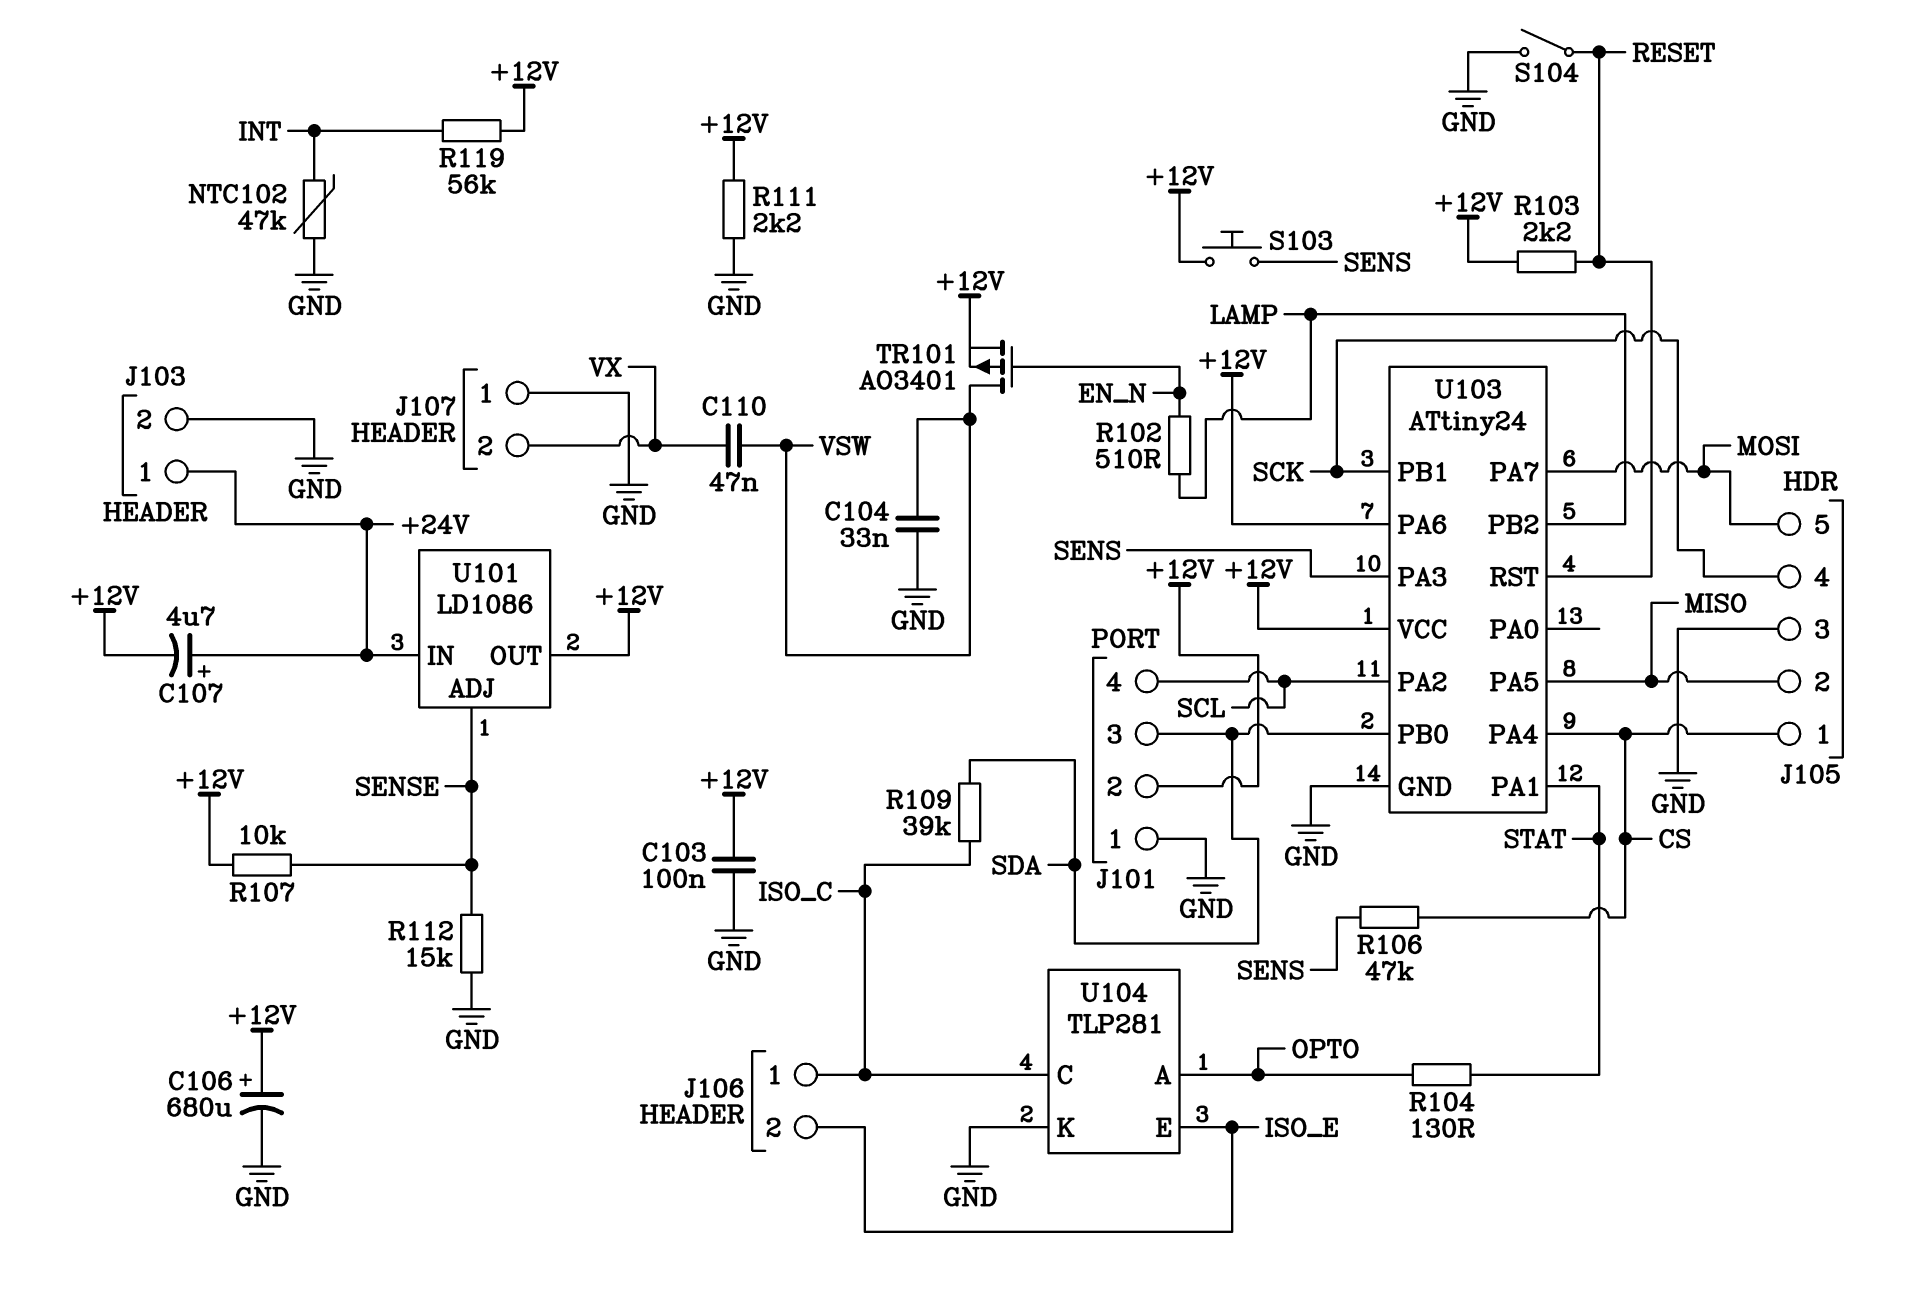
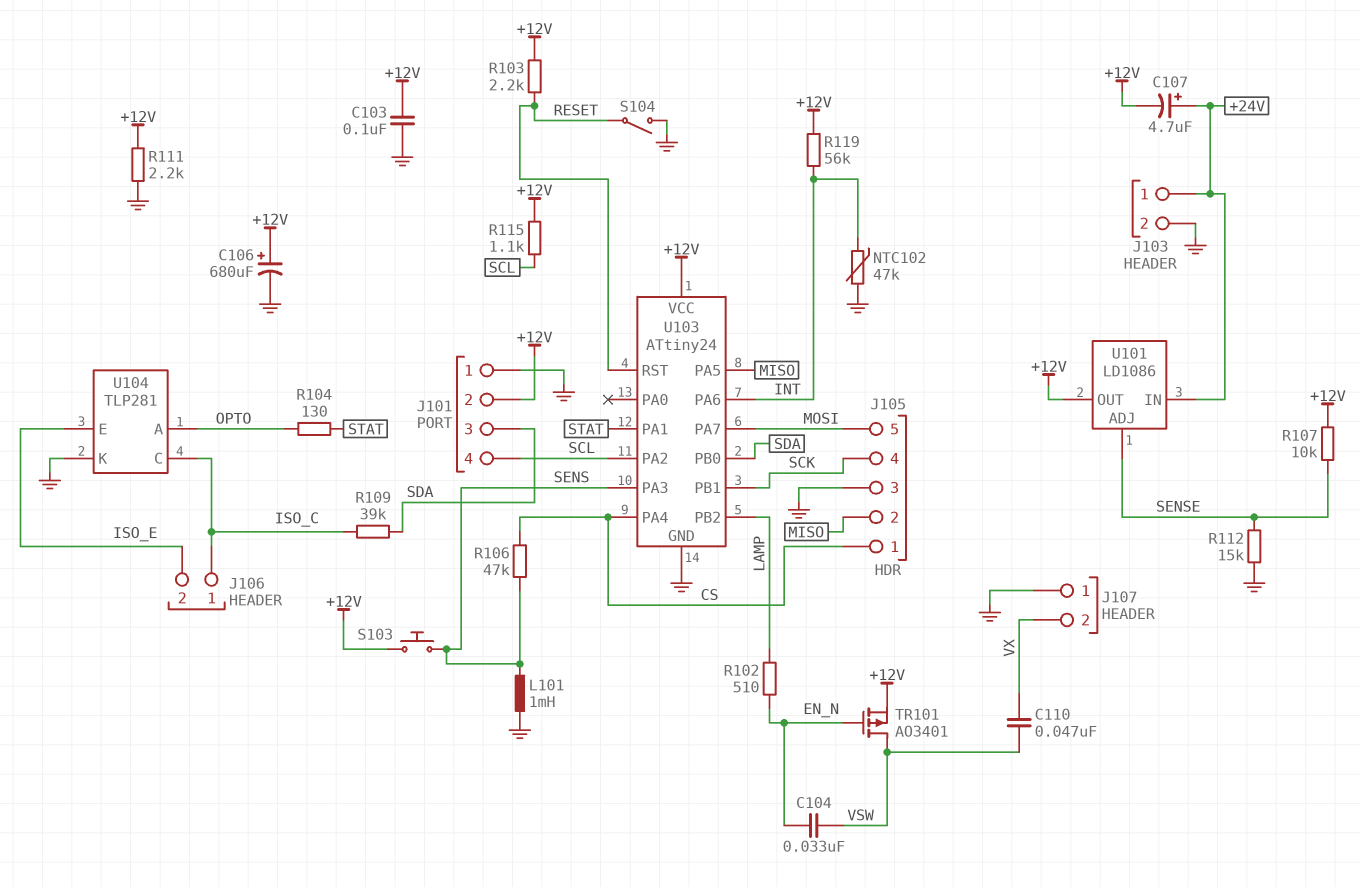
C104: 33nF (GND, VSW) -> 33nF (EN_N, VSW)
L101: none -> 1mH (GND, SENS)
R115: none -> 1.1k (+12V, SCL)
U103 pin PA6: +12V -> INT

